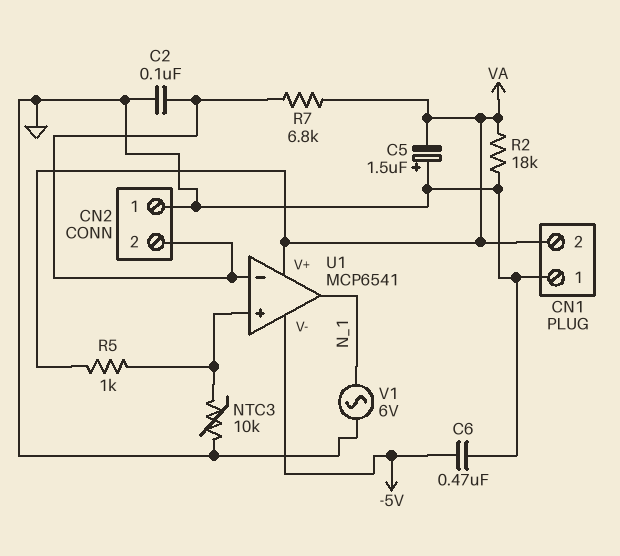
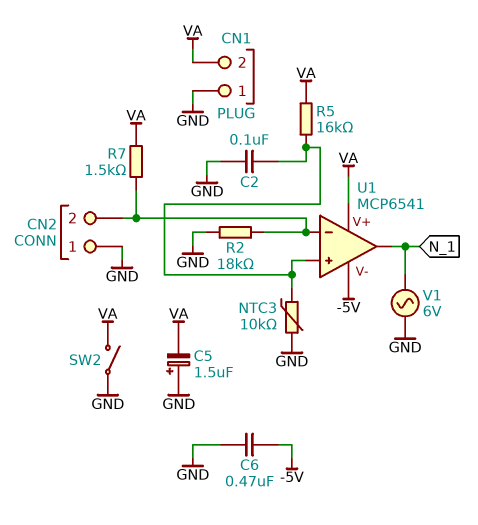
C2: 100nF (CN2/2, GND) -> 100nF (GND, U1/in+)
R2: 18k (GND, VA) -> 18k (CN2/2, GND)
R5: 1k (U1/in+, VA) -> 16k (U1/in+, VA)
R7: 6.8k (CN2/2, VA) -> 1.5k (CN2/2, VA)
SW2: none -> switch (GND, VA)

